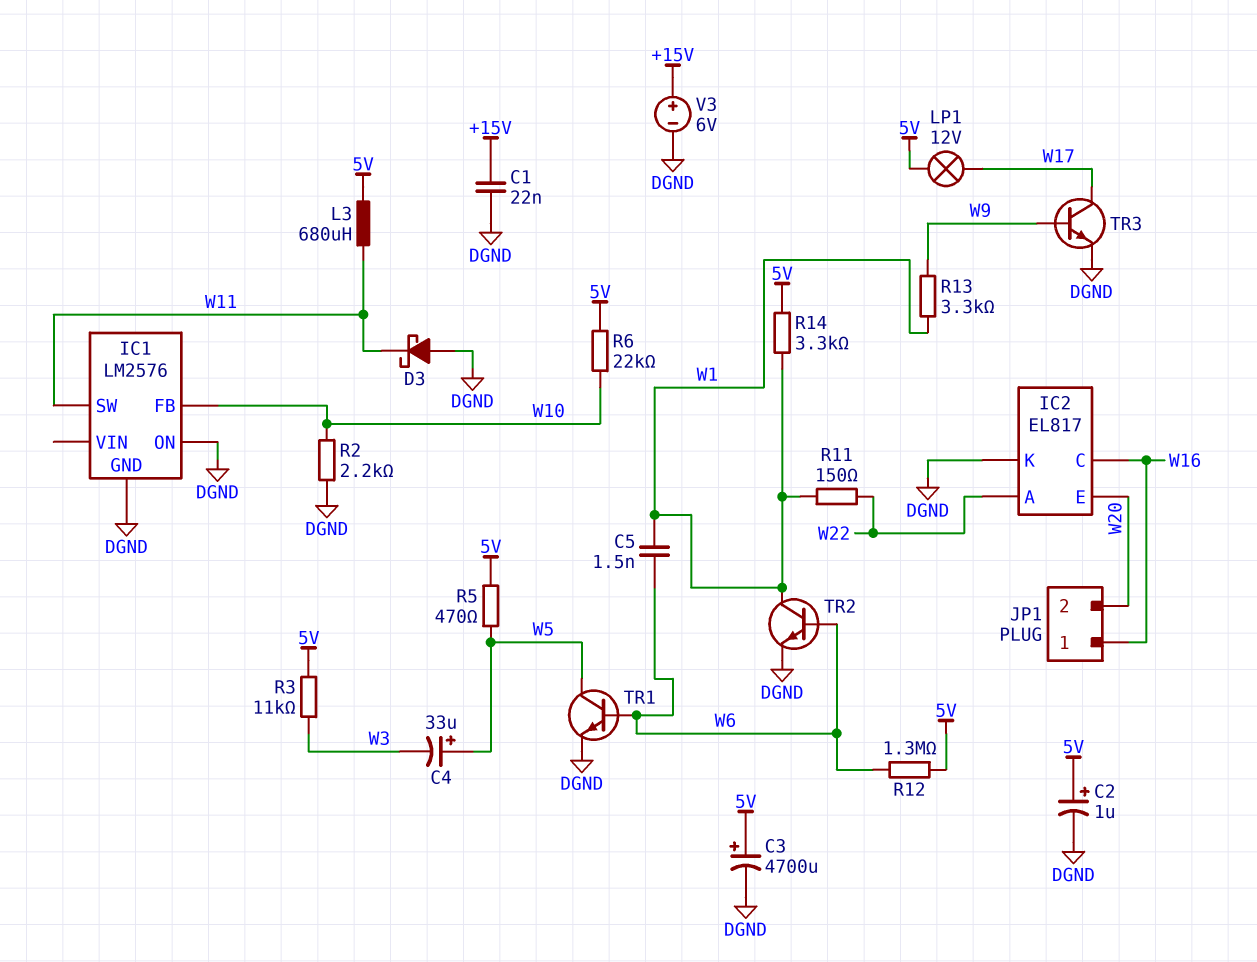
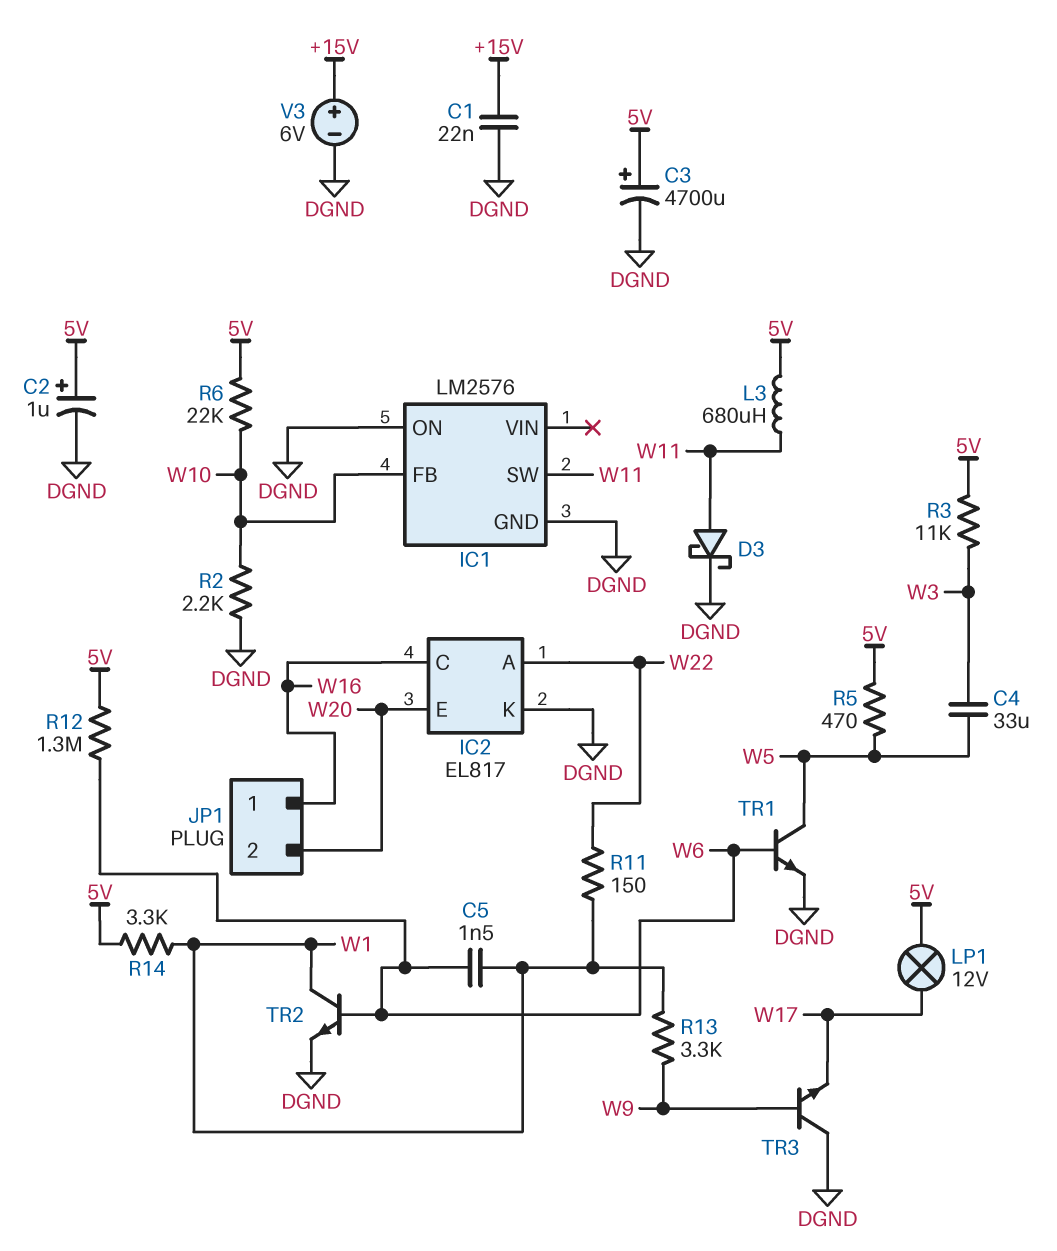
C4: 33uF (plus W5, minus W3) -> 33uF (W3, W5)
D3: schottky (A DGND, K W11) -> schottky (A W11, K DGND)
TR3: NPN (B W9, C W17, E DGND) -> NPN (B W9, C DGND, E W17)

